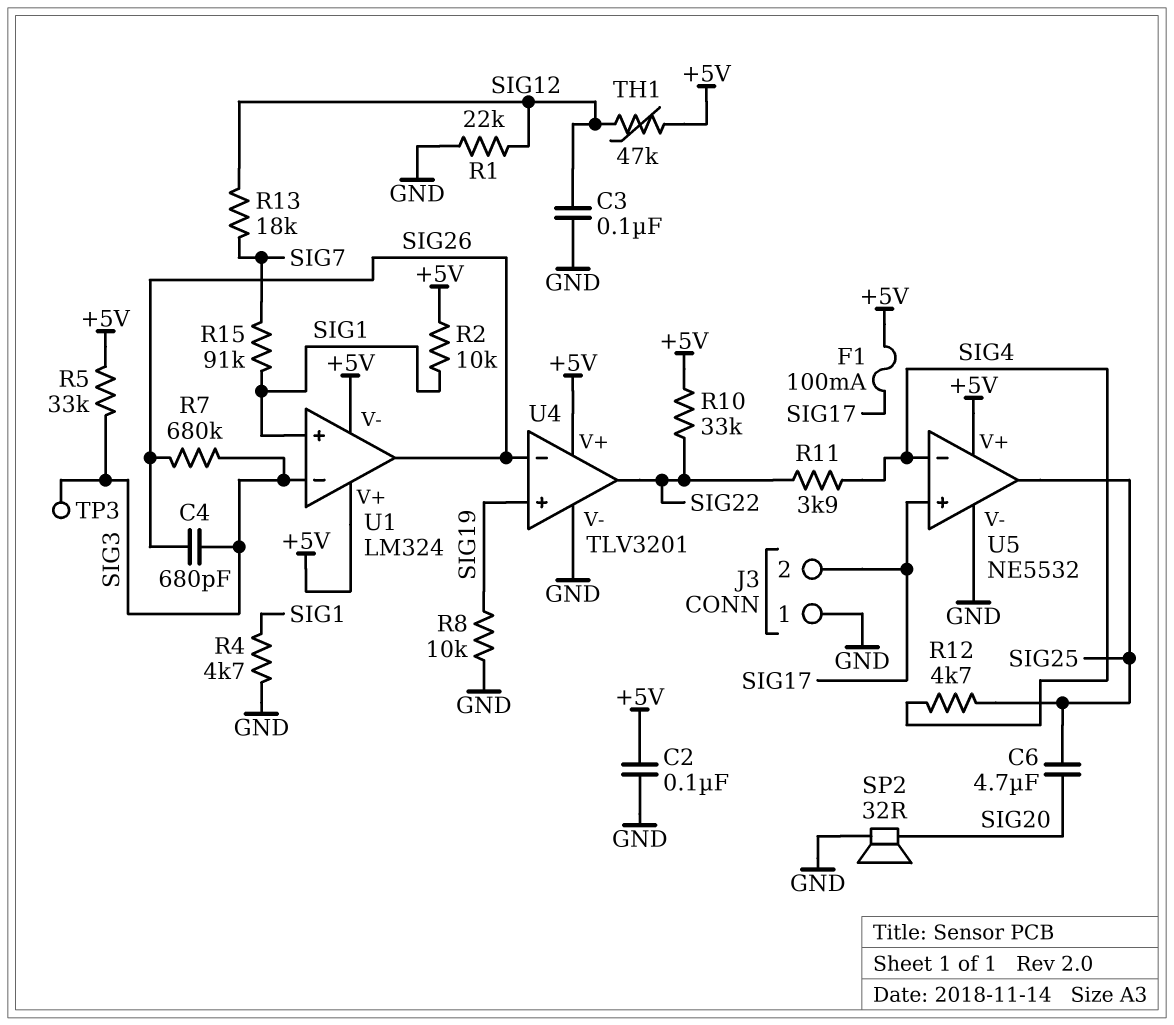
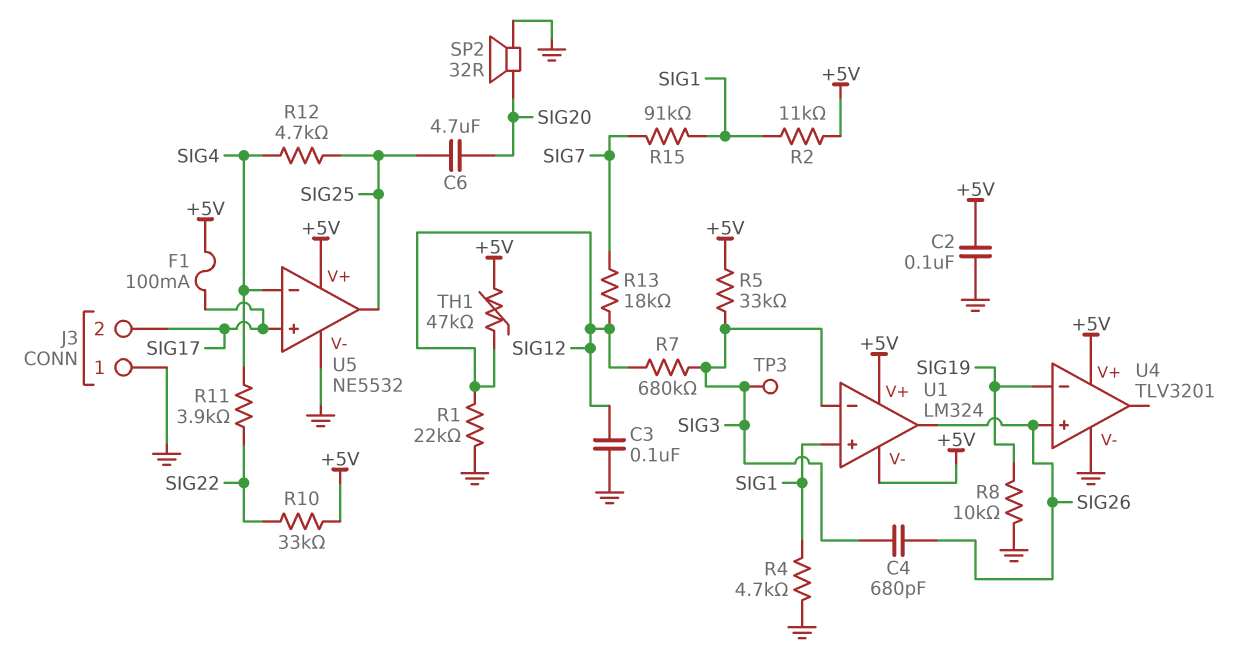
R2: 10k (+5V, SIG1) -> 11k (+5V, SIG1)
R7: 680k (SIG3, SIG26) -> 680k (SIG3, SIG12)
U4 pin in+: SIG19 -> SIG26
U4 pin in-: SIG26 -> SIG19
U4 pin out: SIG22 -> none

